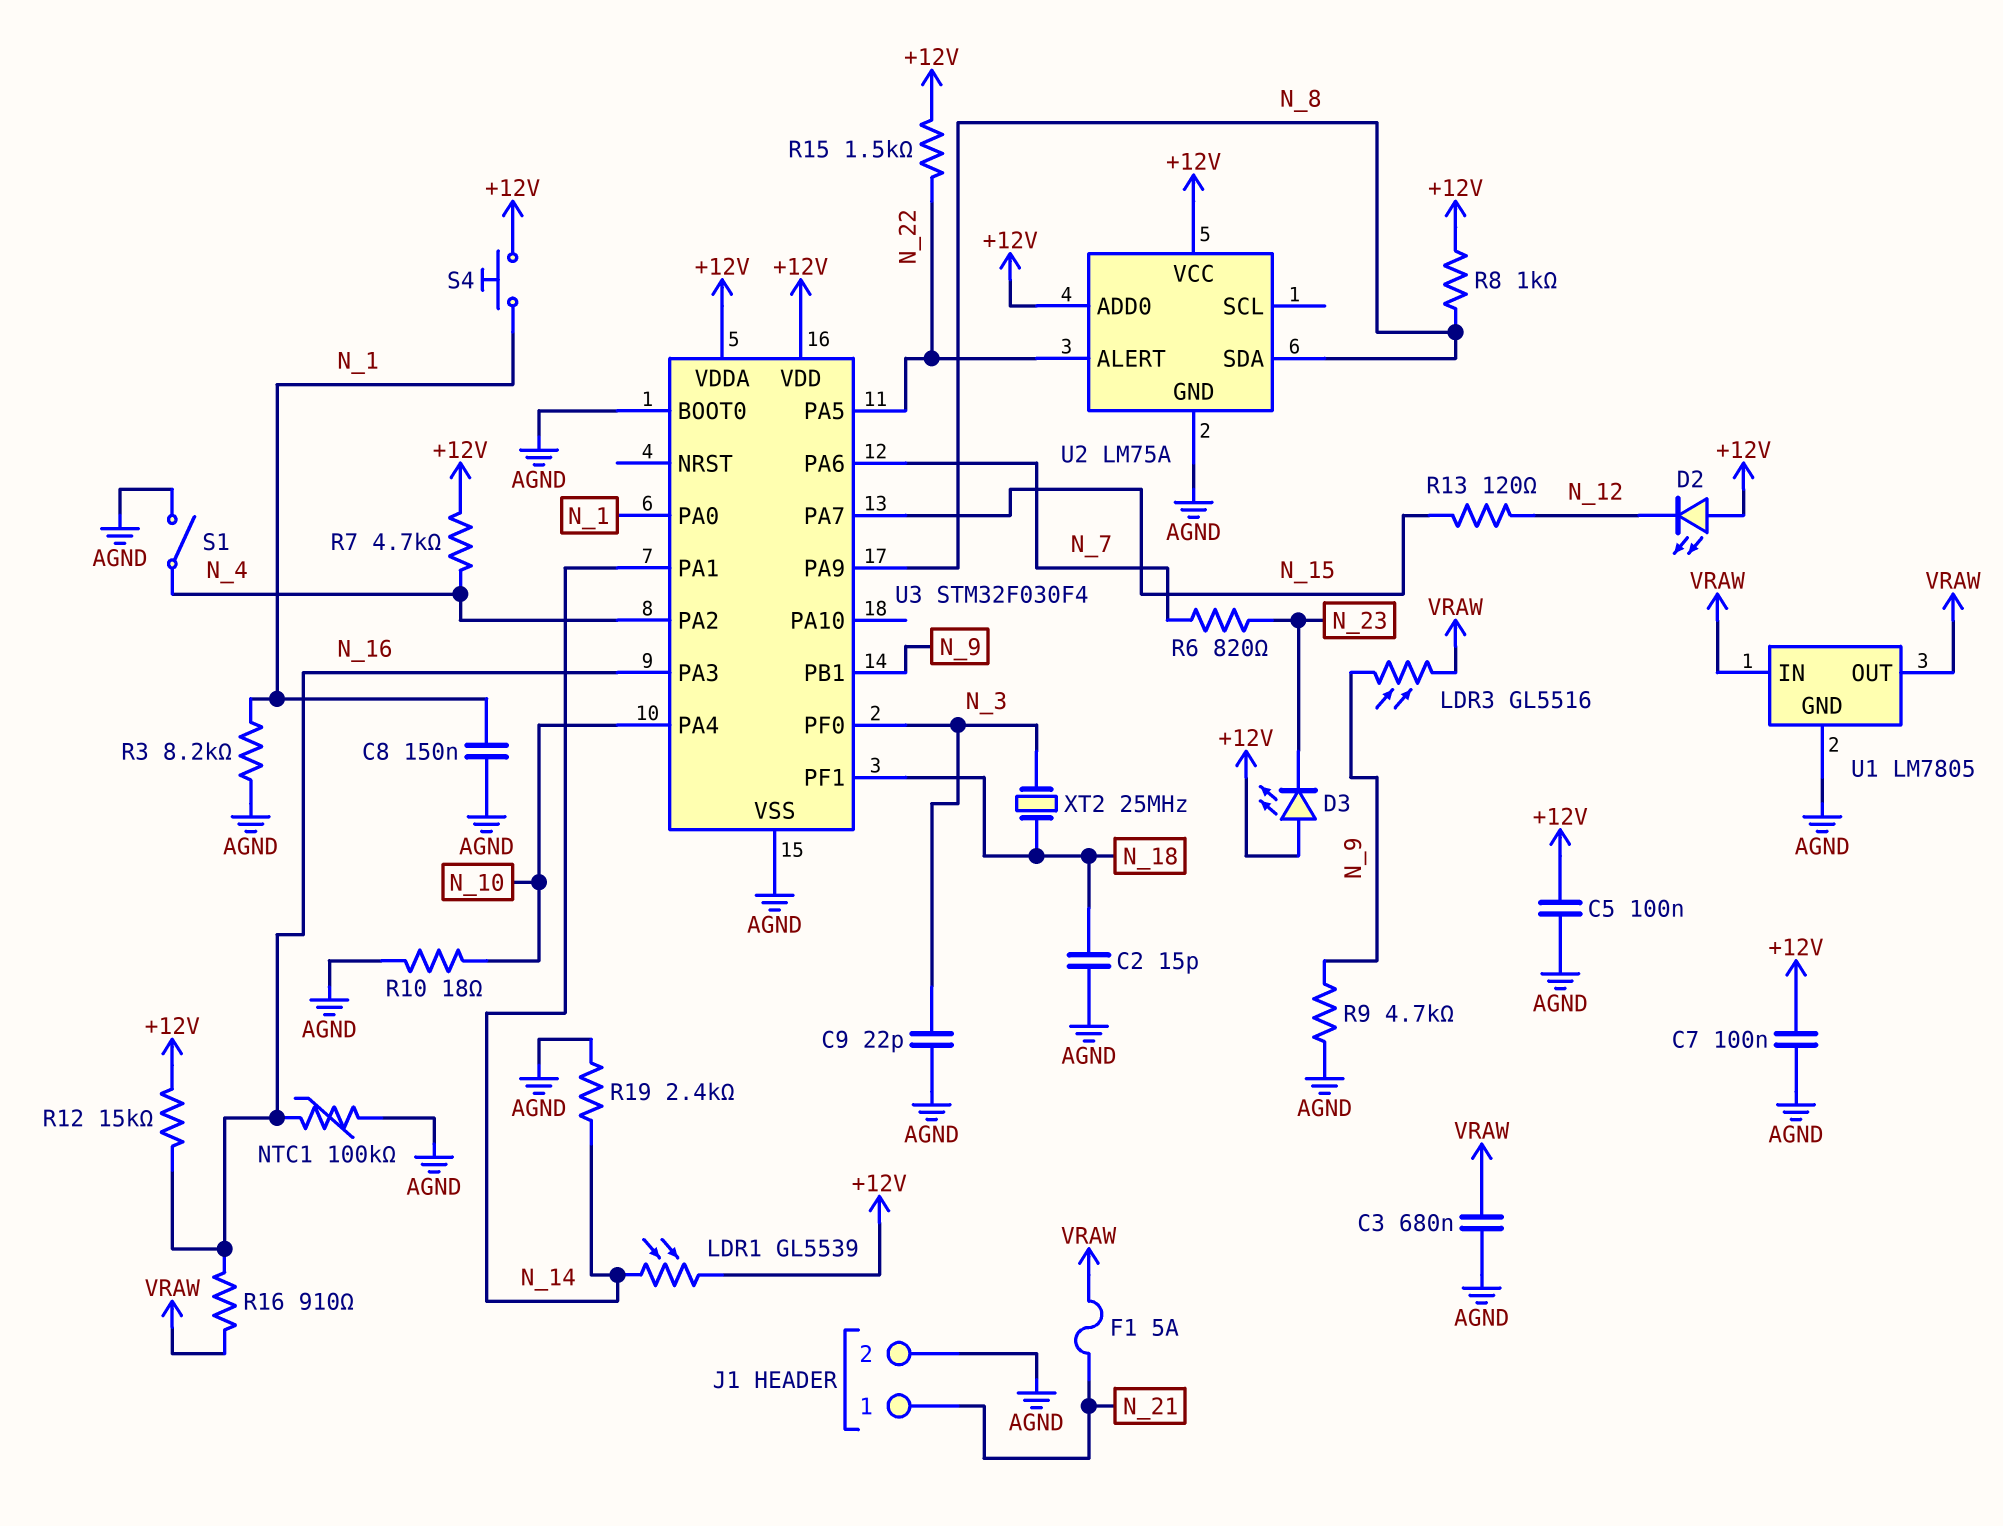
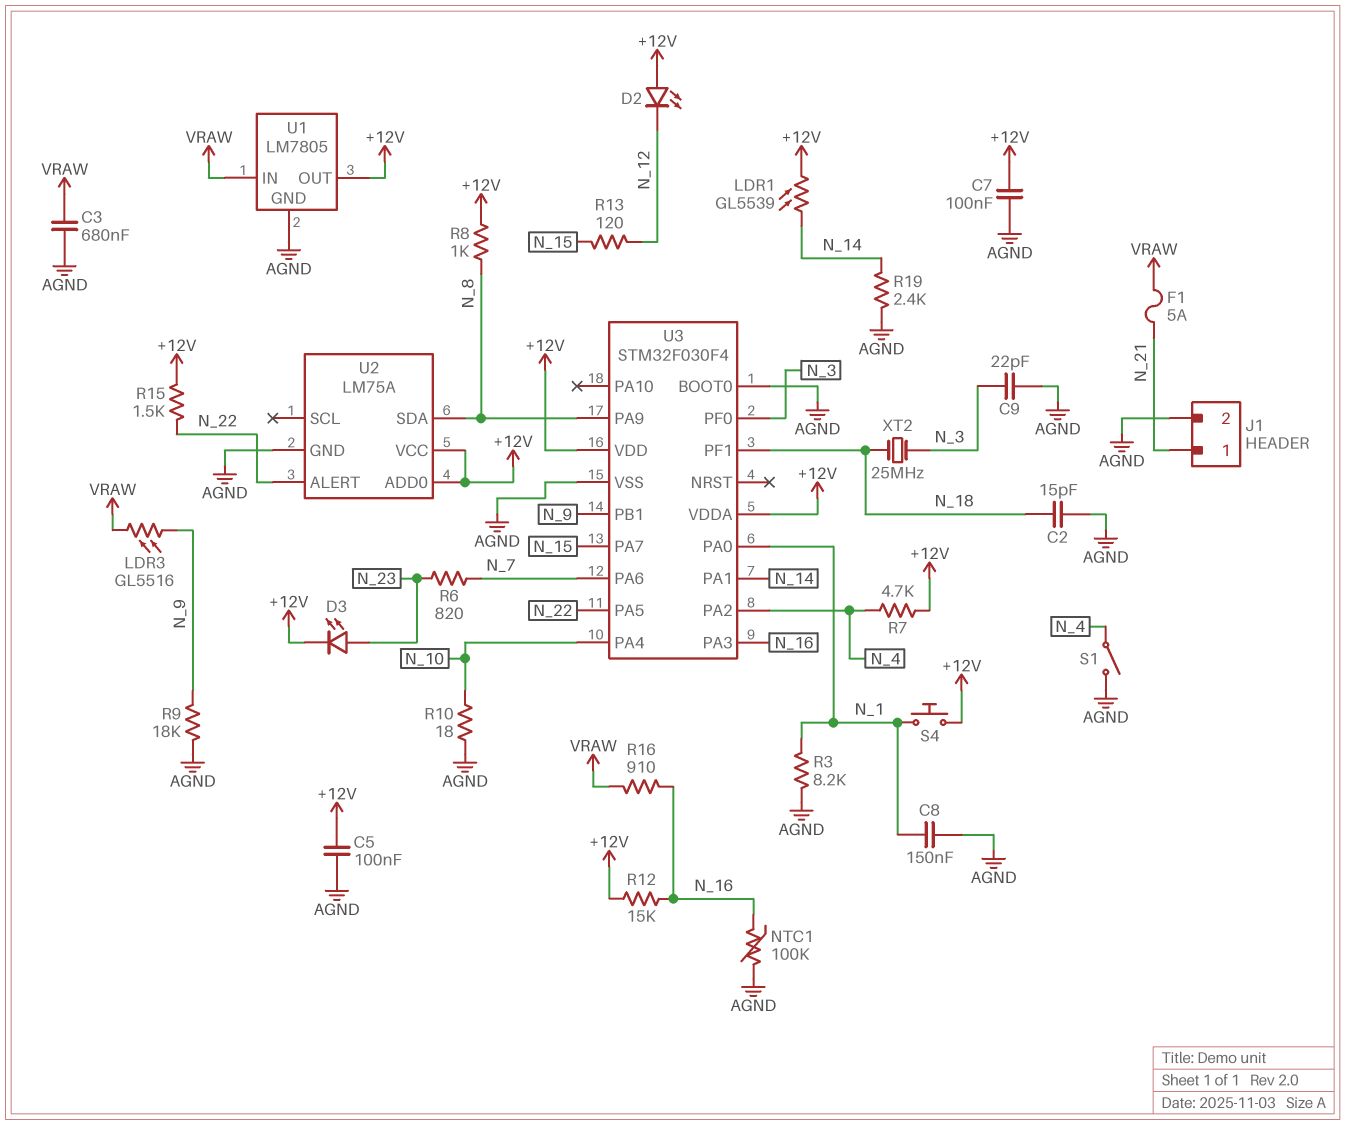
D3: LED (A +12V, K N_23) -> LED (A N_23, K +12V)
R9: 4.7k (AGND, N_9) -> 18k (AGND, N_9)
U1 pin OUT: VRAW -> +12V

